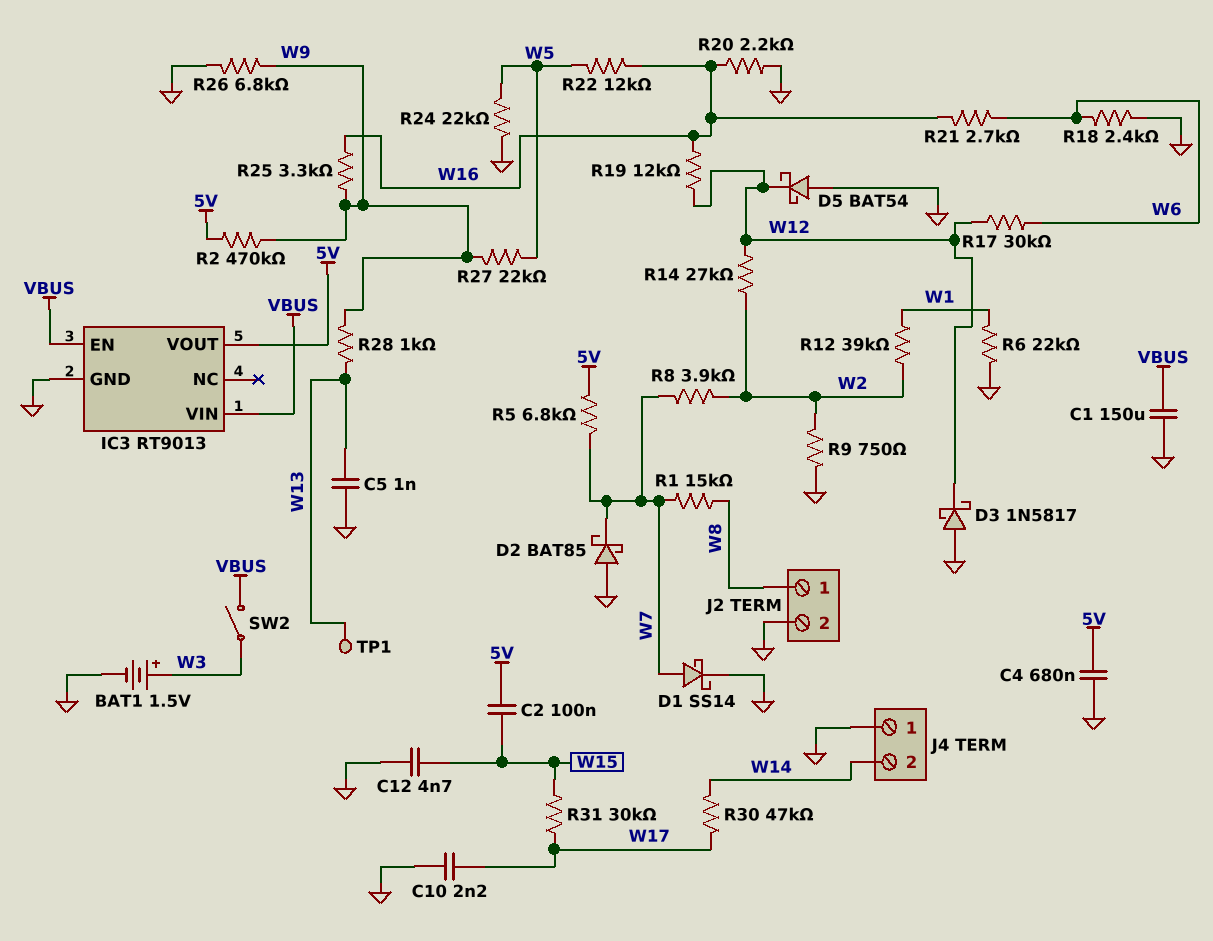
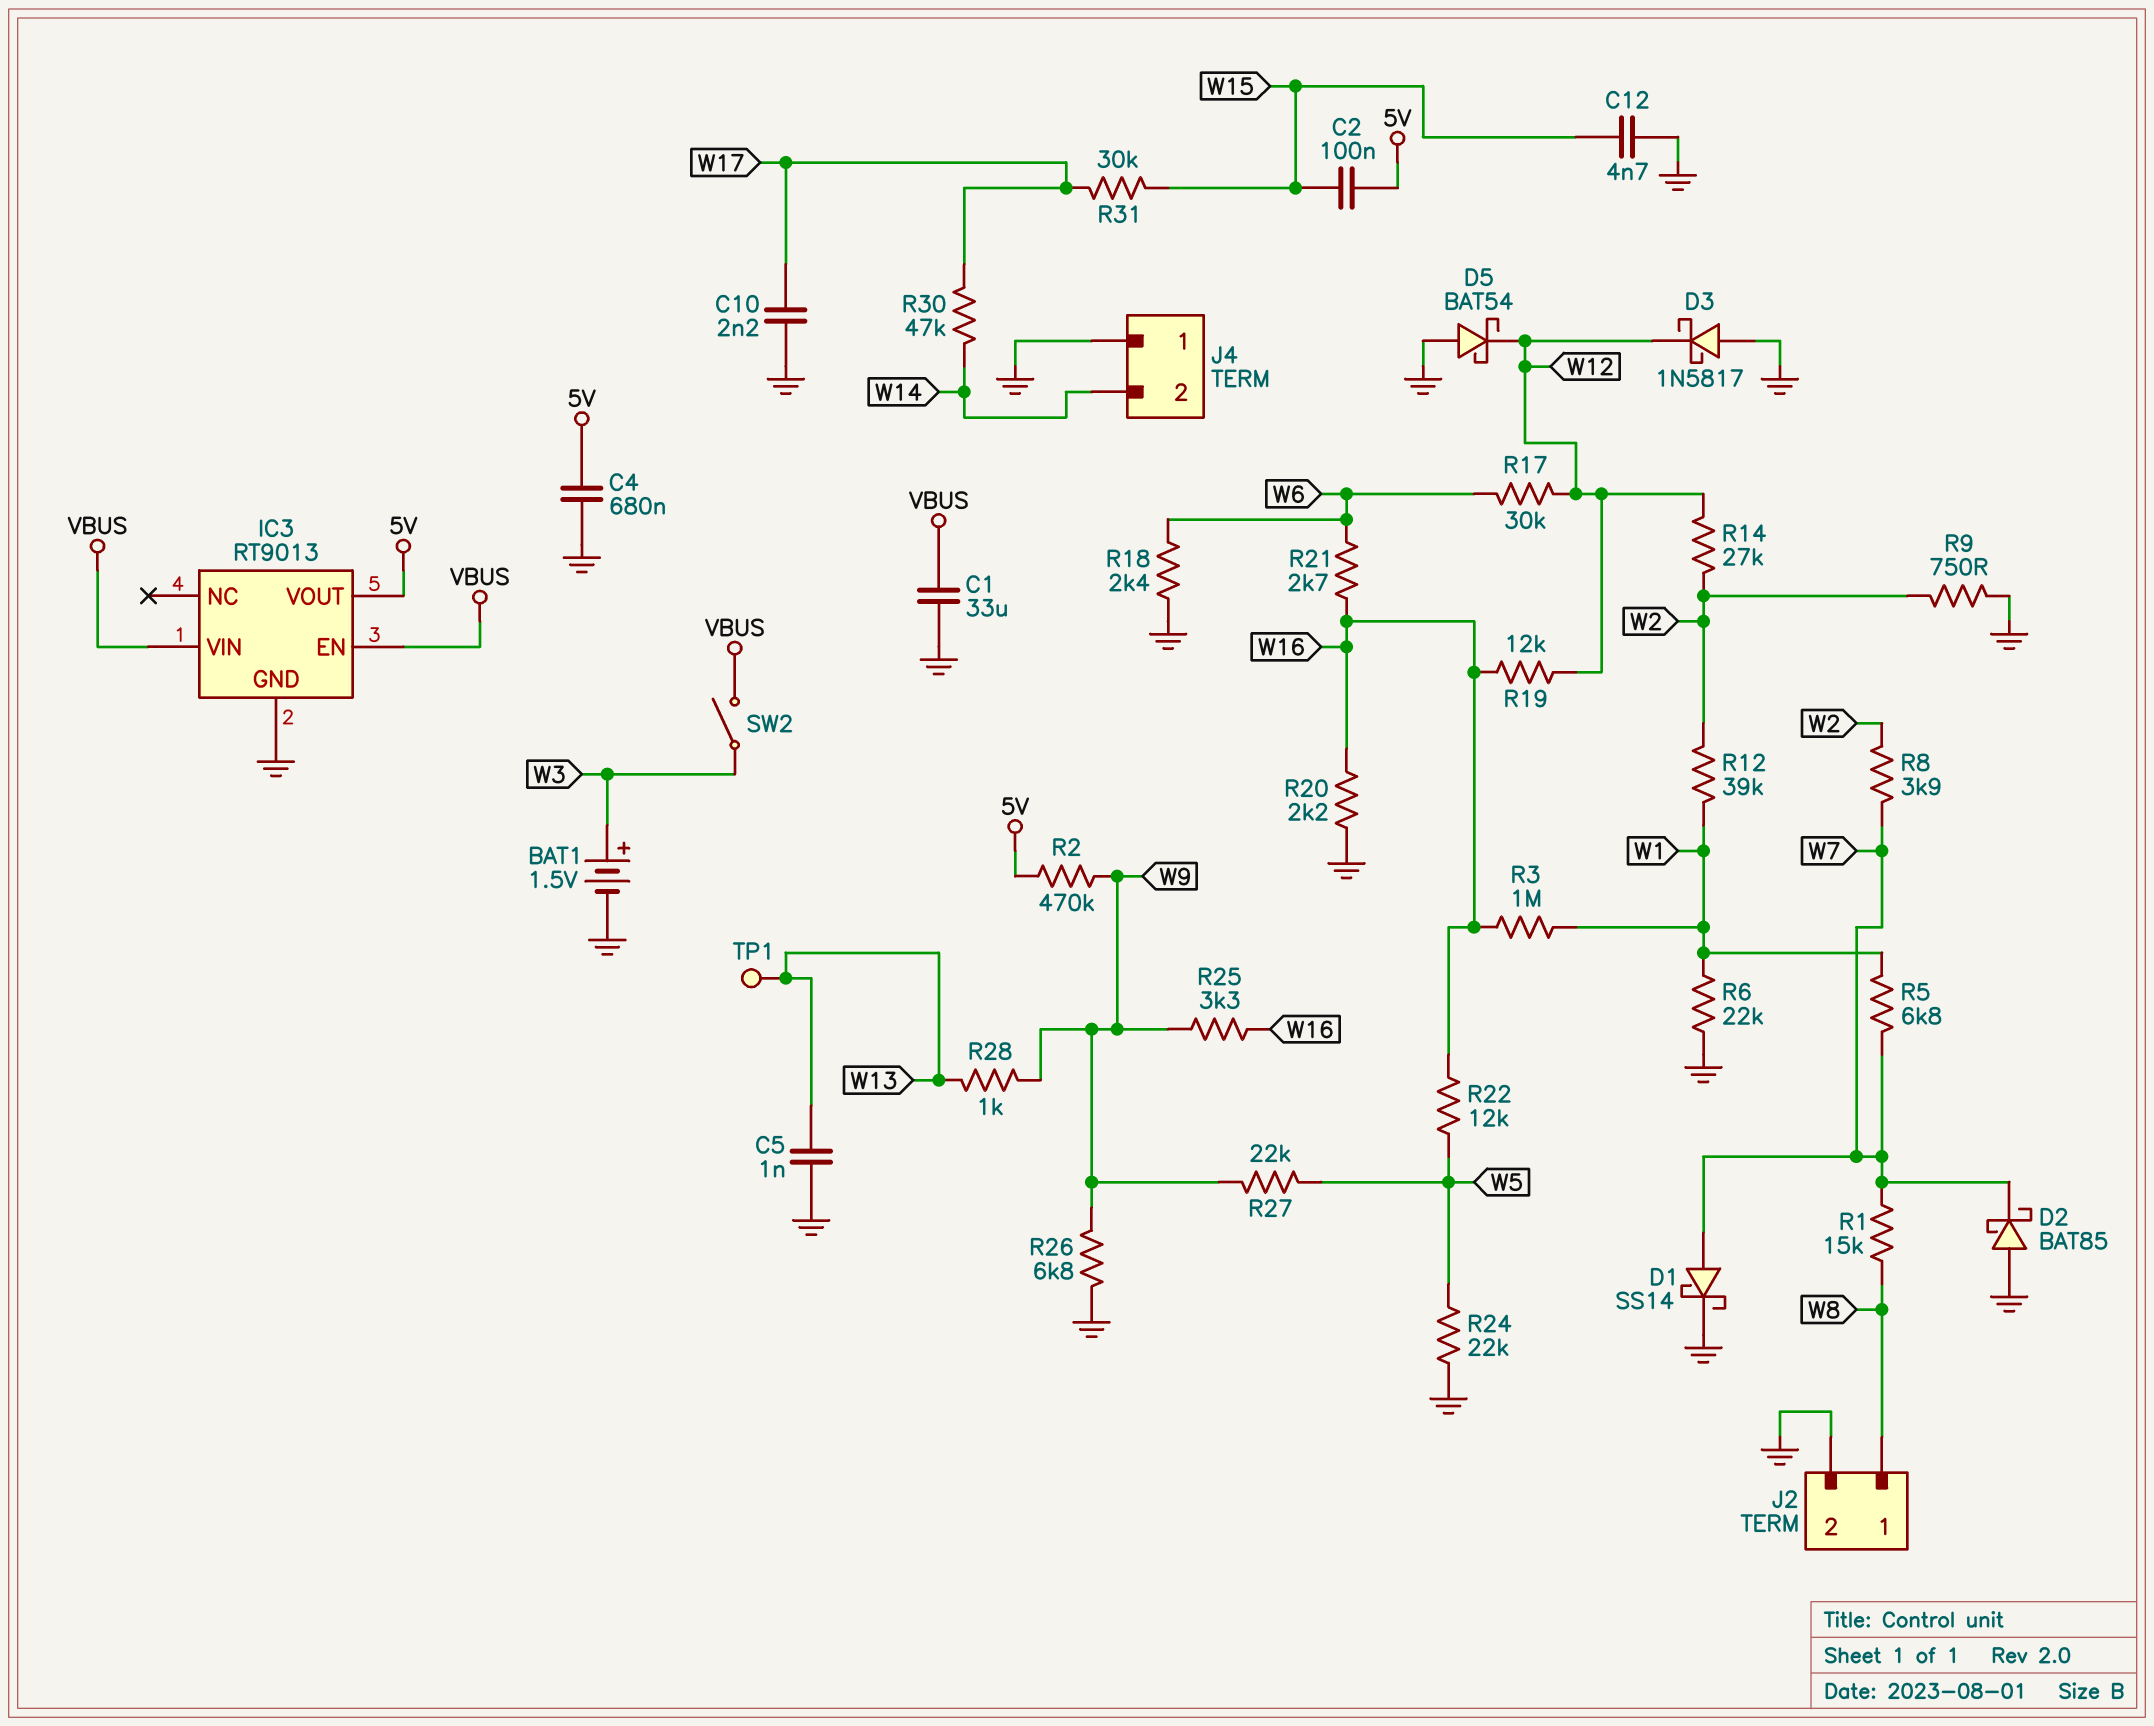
C1: 150uF (GND, VBUS) -> 33uF (GND, VBUS)
R3: none -> 1M (W1, W16)
R5: 6.8k (5V, W7) -> 6.8k (W1, W7)

